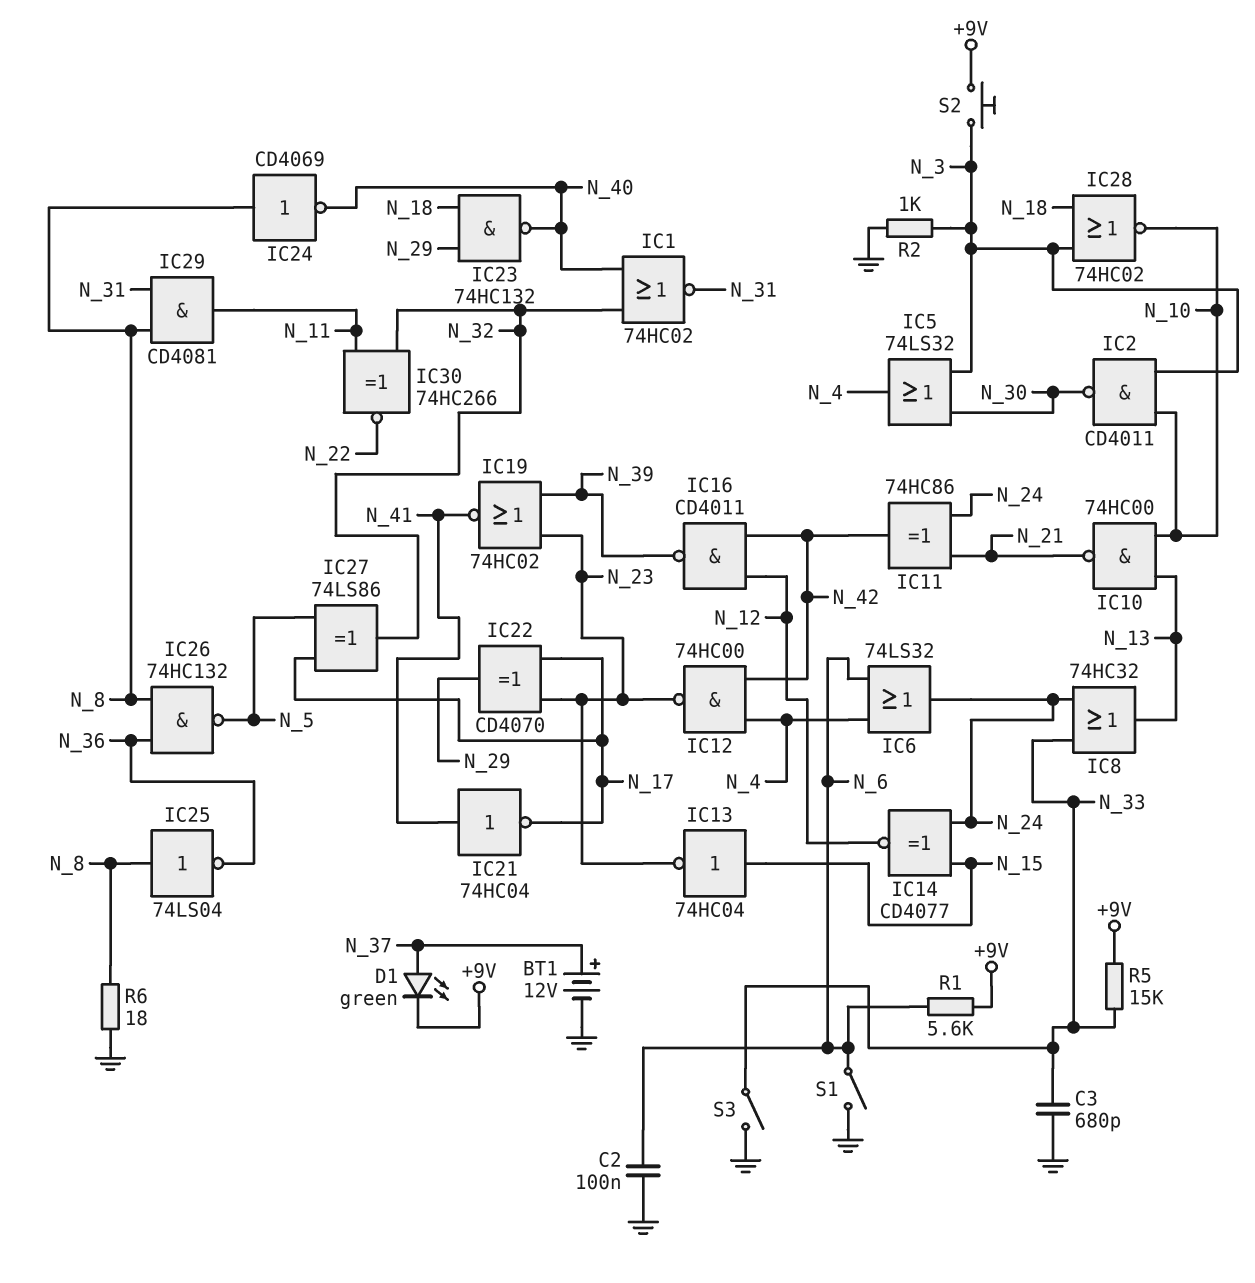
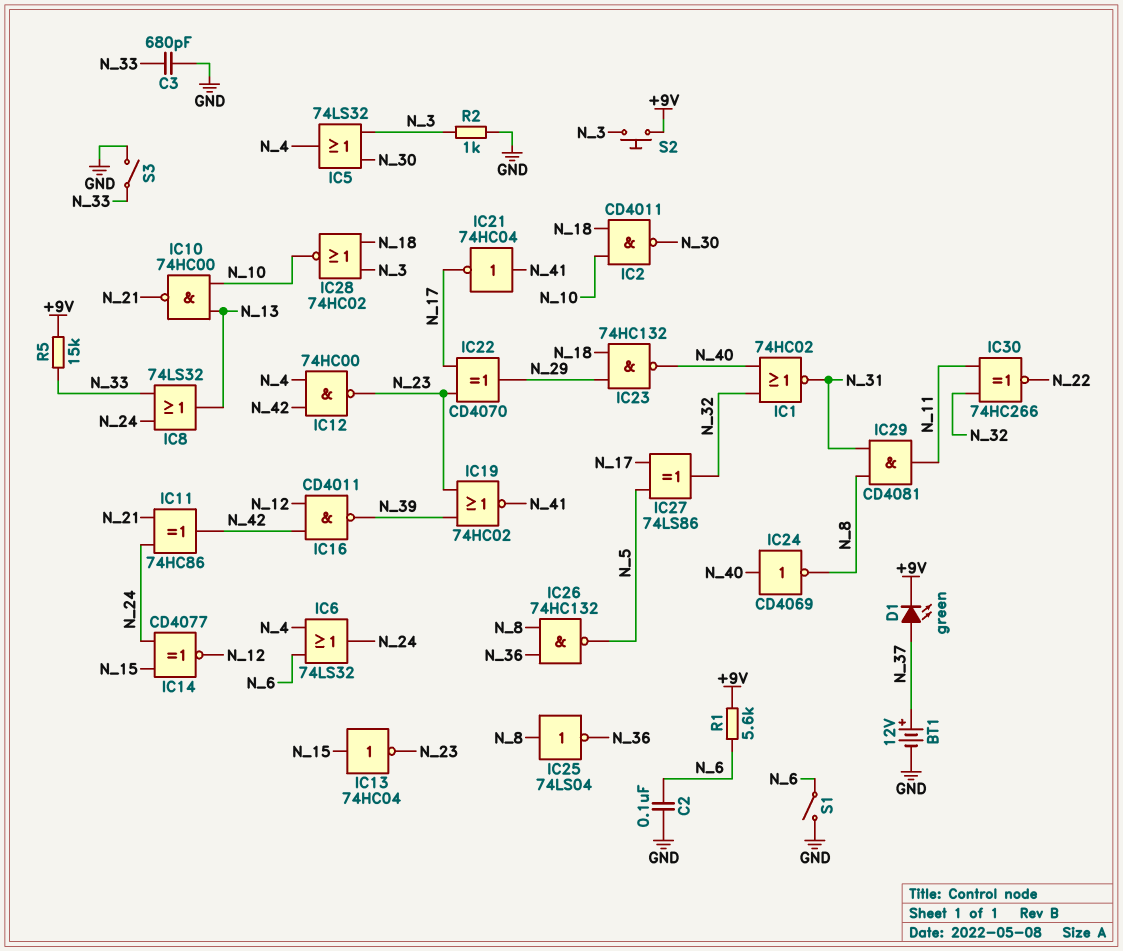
IC2: NAND CD4011 (in N_3, in N_10, out N_30) -> NAND CD4011 (in N_10, in N_18, out N_30)
IC8: OR 74HC32 (in N_24, in N_33, out N_13) -> OR 74LS32 (in N_24, in N_33, out N_13)
IC24: NOT CD4069 (in N_8, out N_40) -> NOT CD4069 (in N_40, out N_8)
R6: 18 (GND, N_8) -> none

